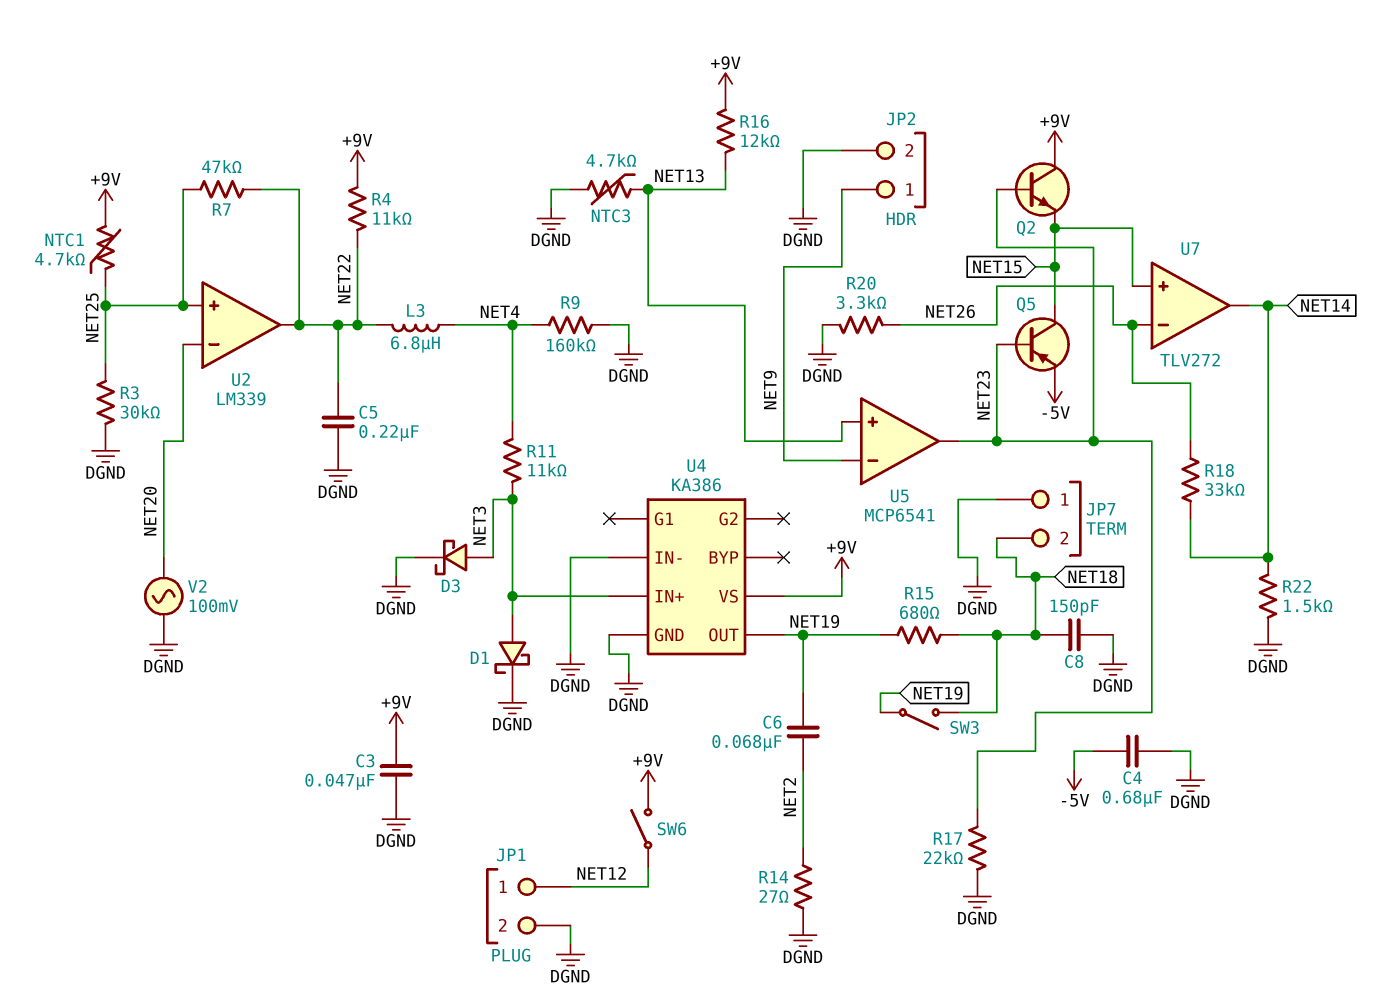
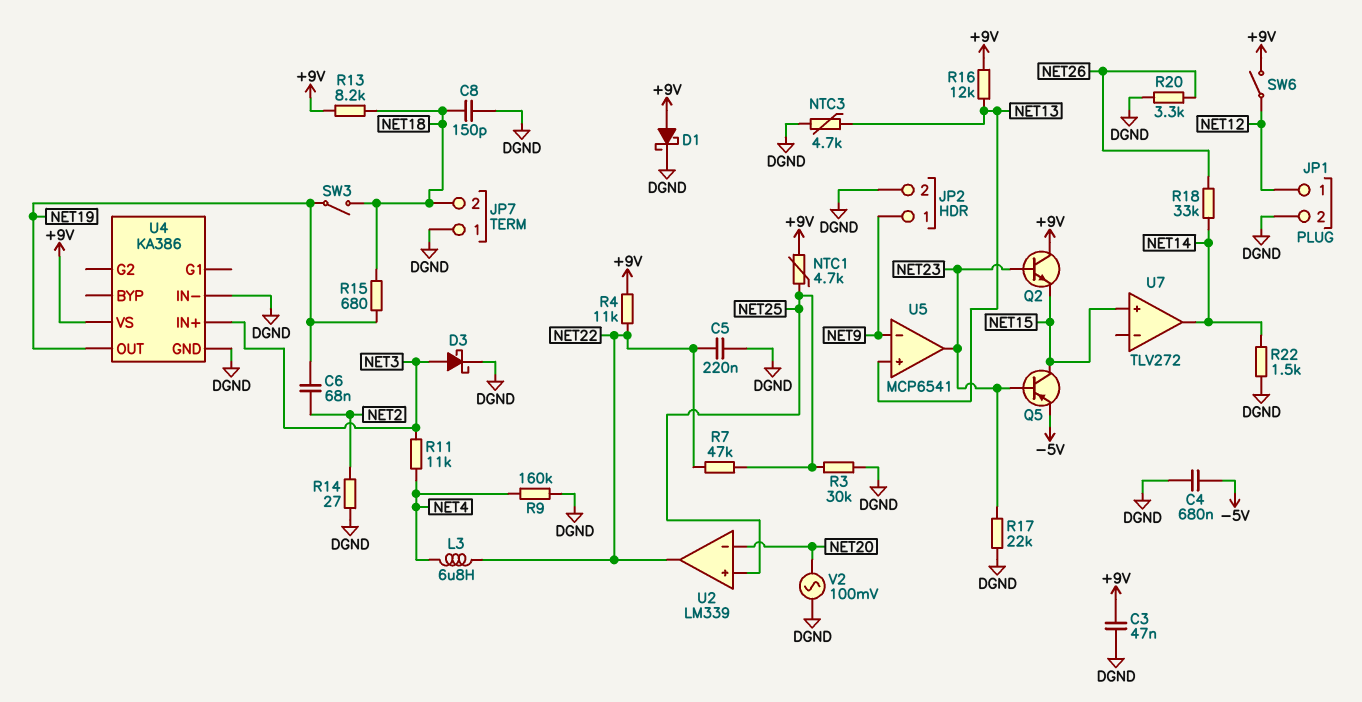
D1: schottky (A NET3, K DGND) -> schottky (A +9V, K DGND)
R13: none -> 8.2k (+9V, NET18)
U7 pin in-: NET26 -> none

